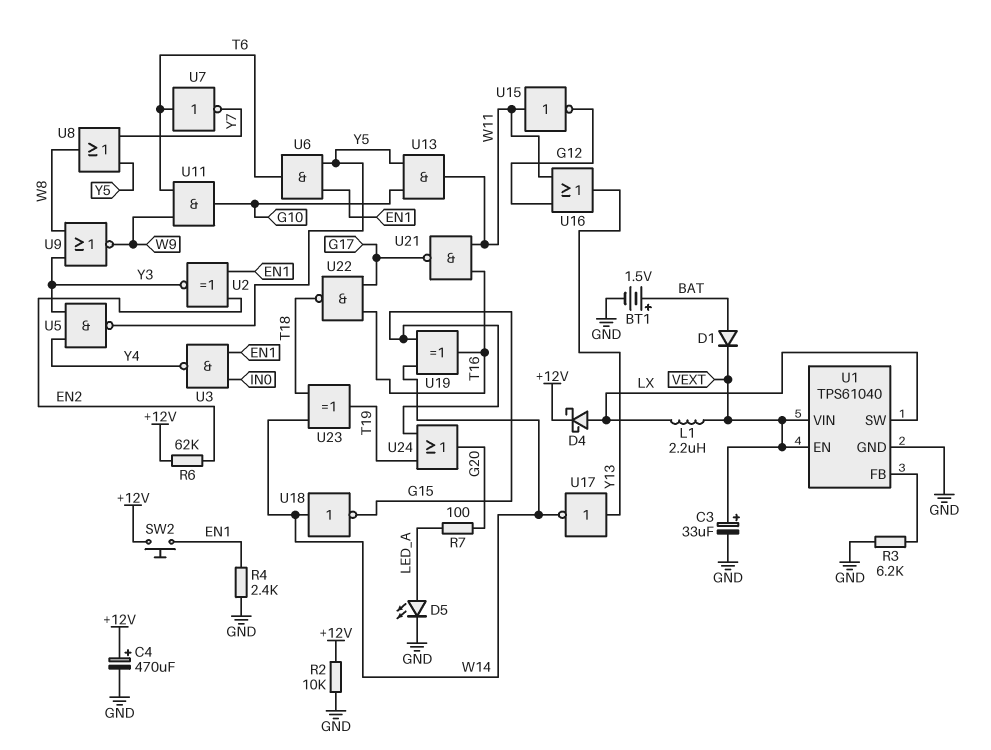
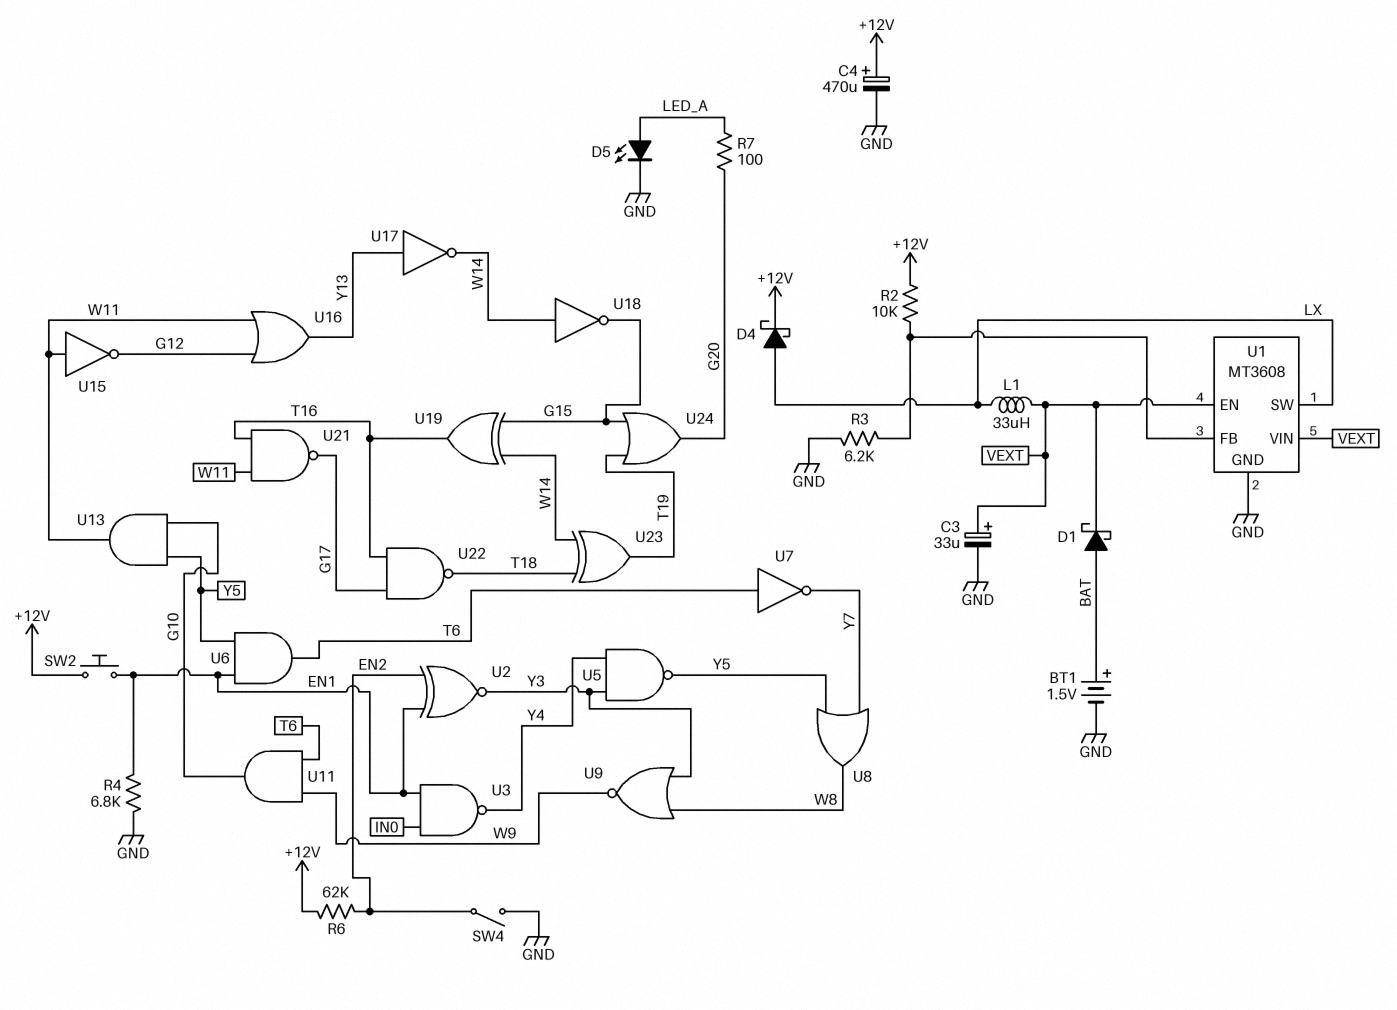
D1: diode (A BAT, K VEXT) -> schottky (A BAT, K VEXT)
L1: 2.2uH (LX, VEXT) -> 33uH (LX, VEXT)
R2: 10k (+12V, GND) -> 10k (+12V, U1/FB)
R4: 2.4k (EN1, GND) -> 6.8k (EN1, GND)
SW4: none -> switch (EN2, GND)
U1: TPS61040 -> MT3608

